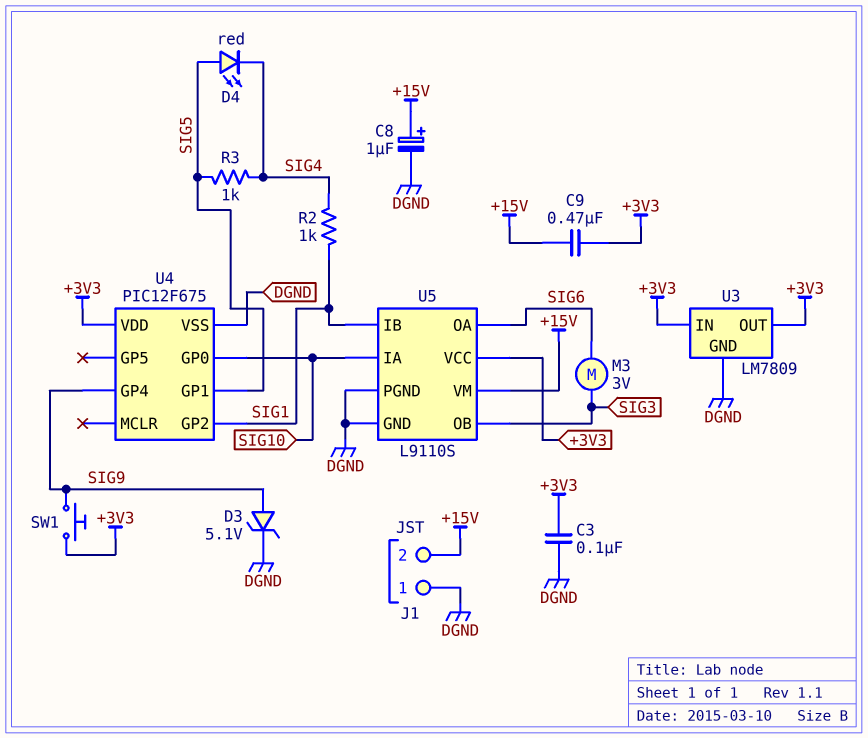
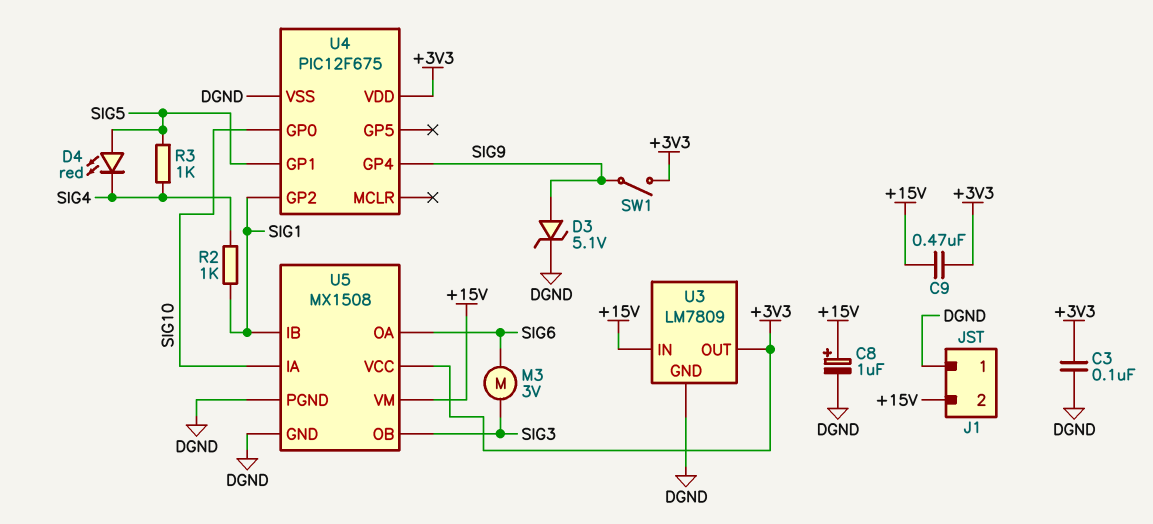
SW1: button (+3V3, SIG9) -> switch (+3V3, SIG9)
U3 pin IN: +3V3 -> +15V
U5: L9110S -> MX1508

